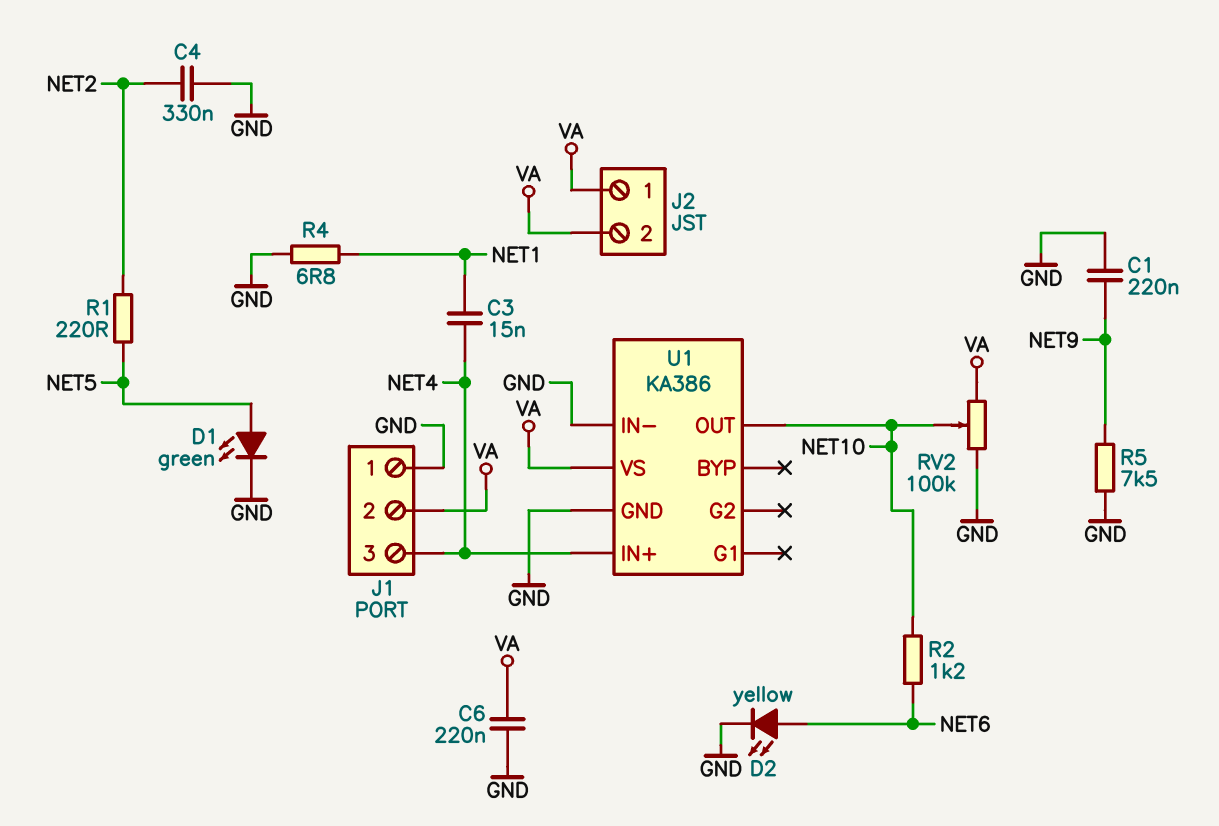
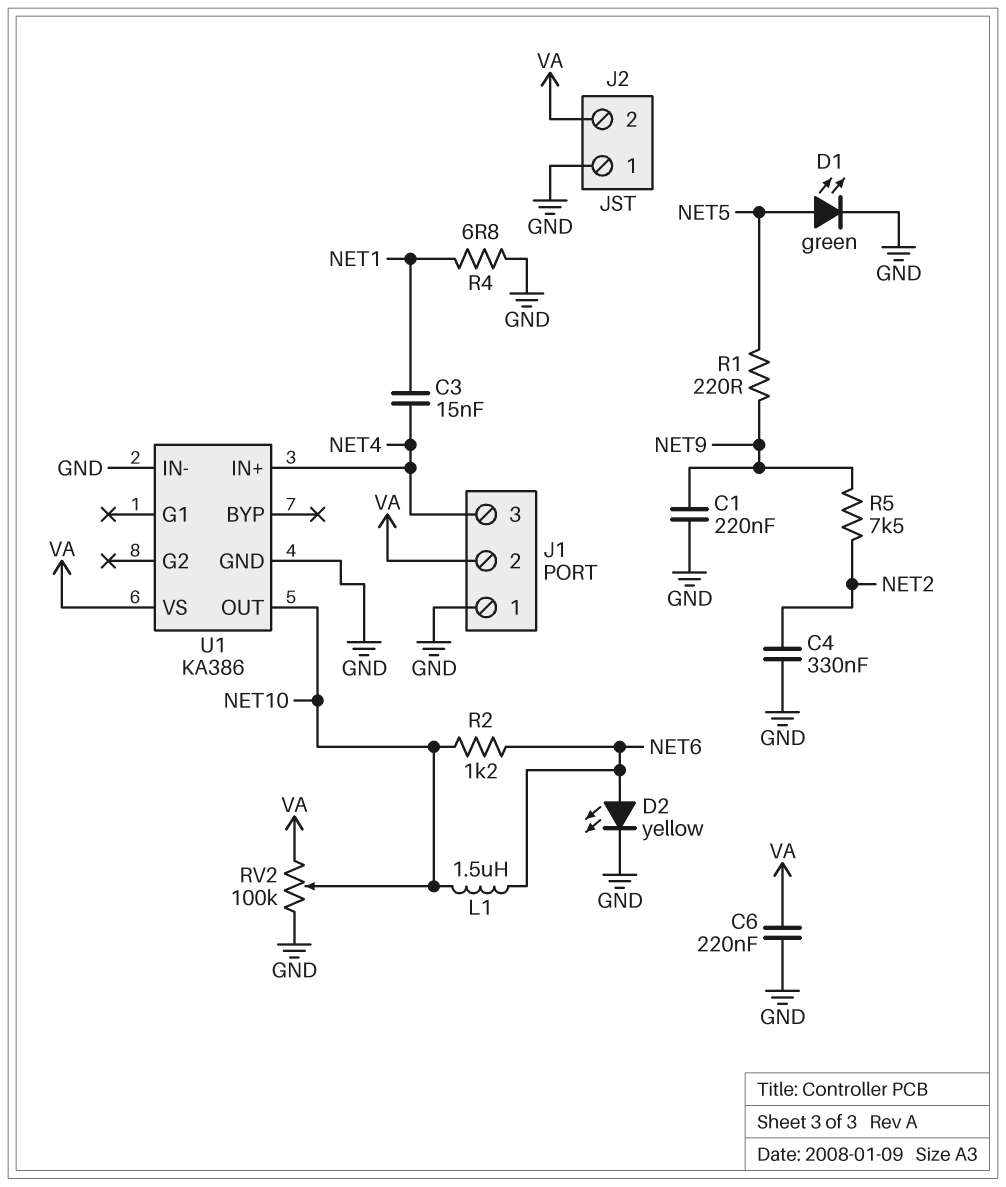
J2 pin 1: VA -> GND
L1: none -> 1.5uH (NET6, NET10)
R1: 220 (NET2, NET5) -> 220 (NET5, NET9)
R5: 7.5k (GND, NET9) -> 7.5k (NET2, NET9)

